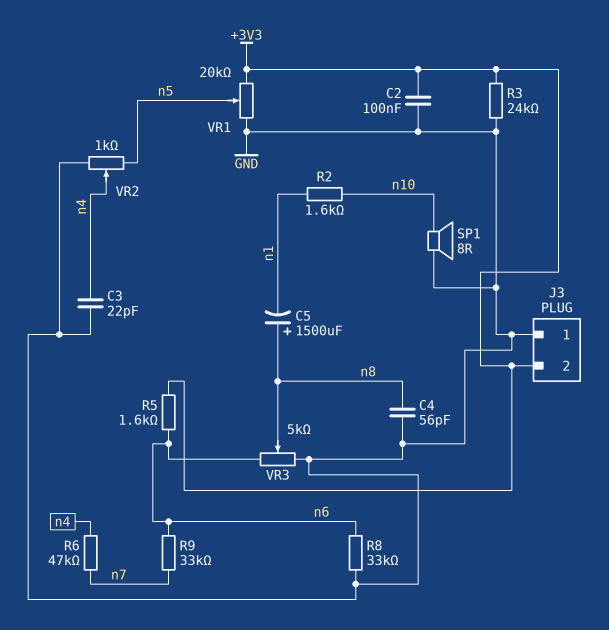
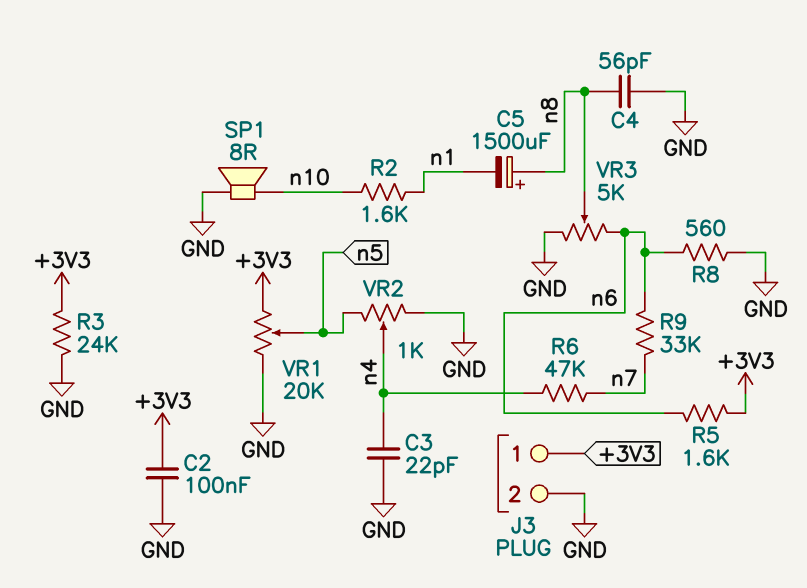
J3 pin 1: GND -> +3V3
J3 pin 2: +3V3 -> GND
R8: 33k (GND, n6) -> 560 (GND, n6)

